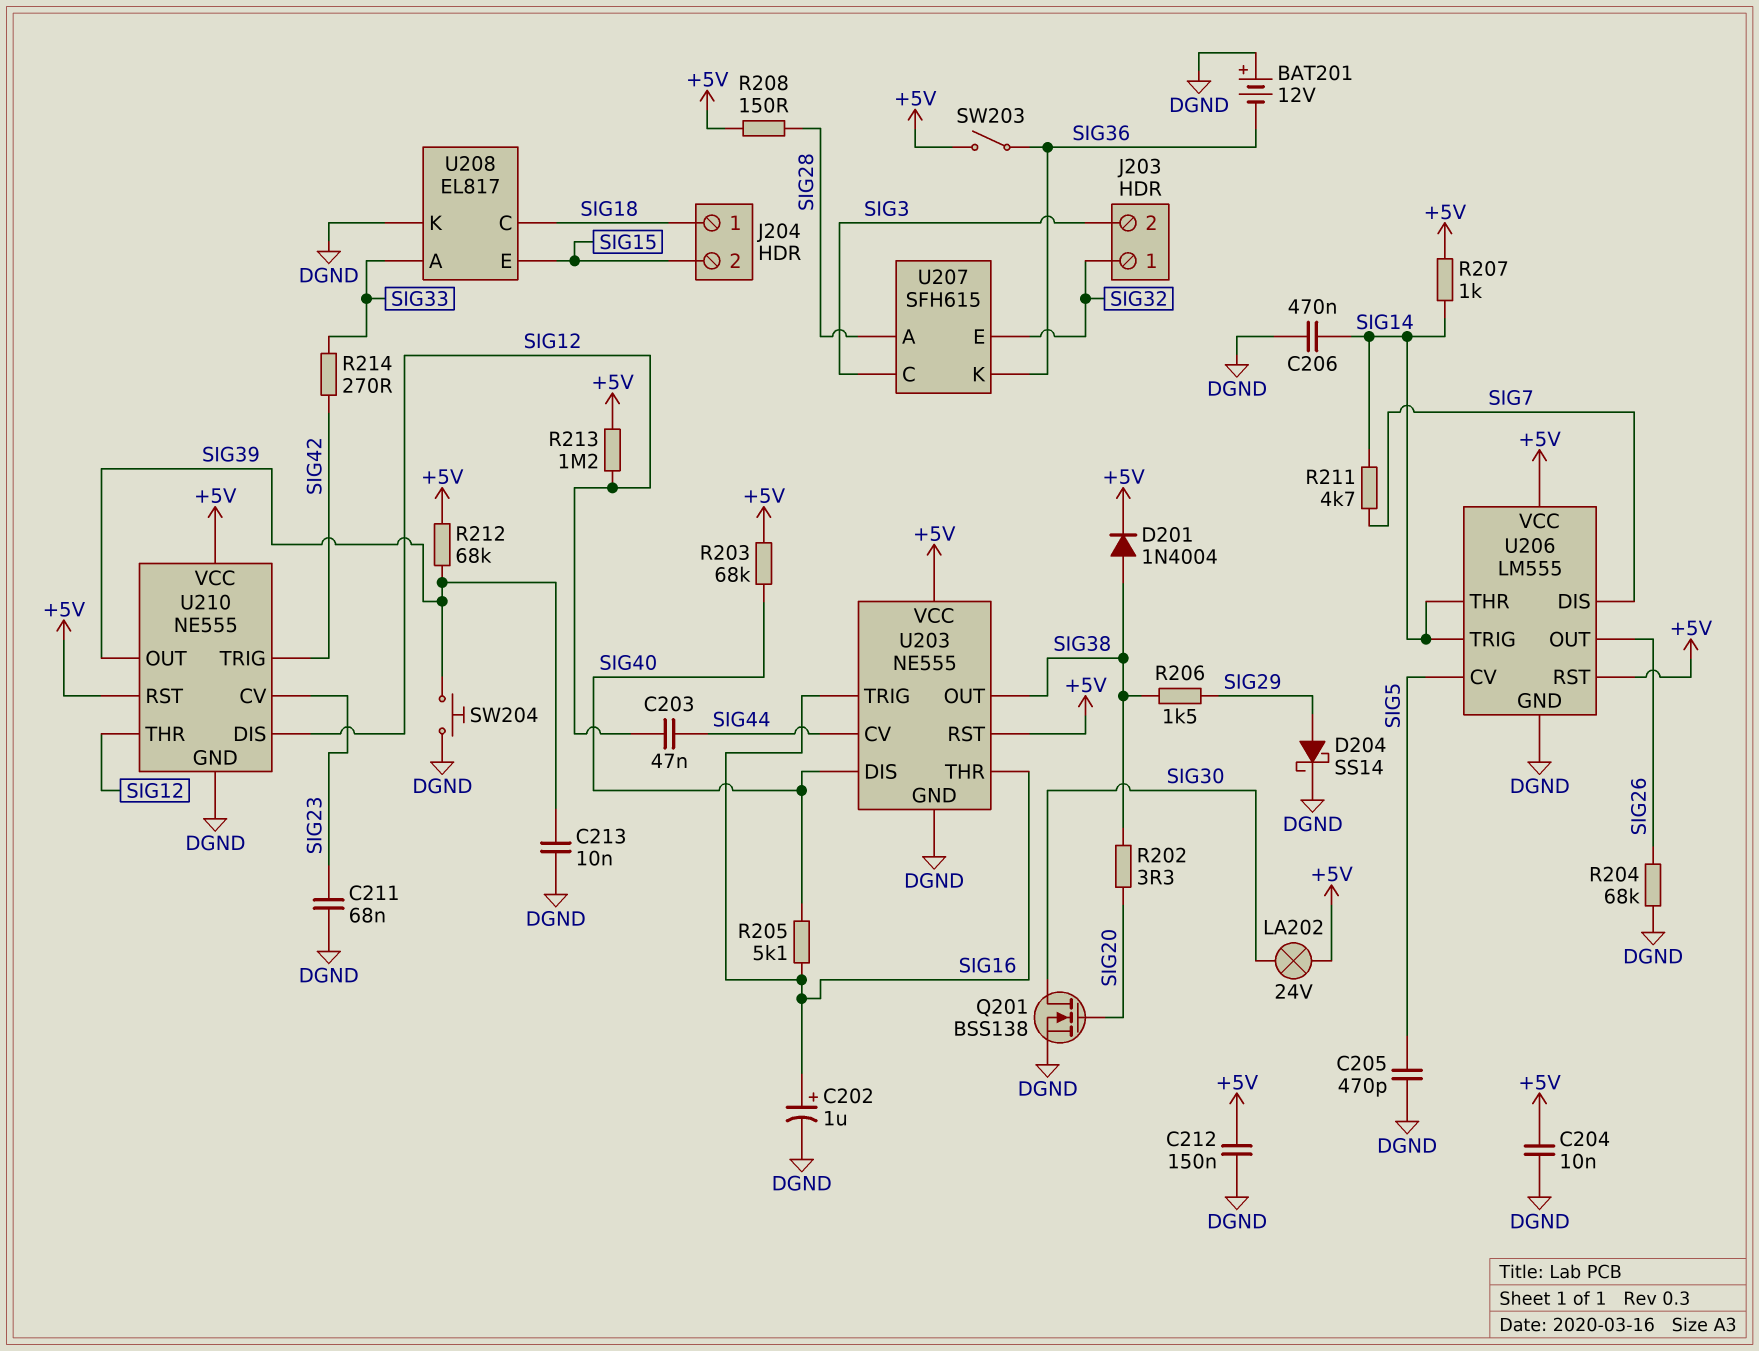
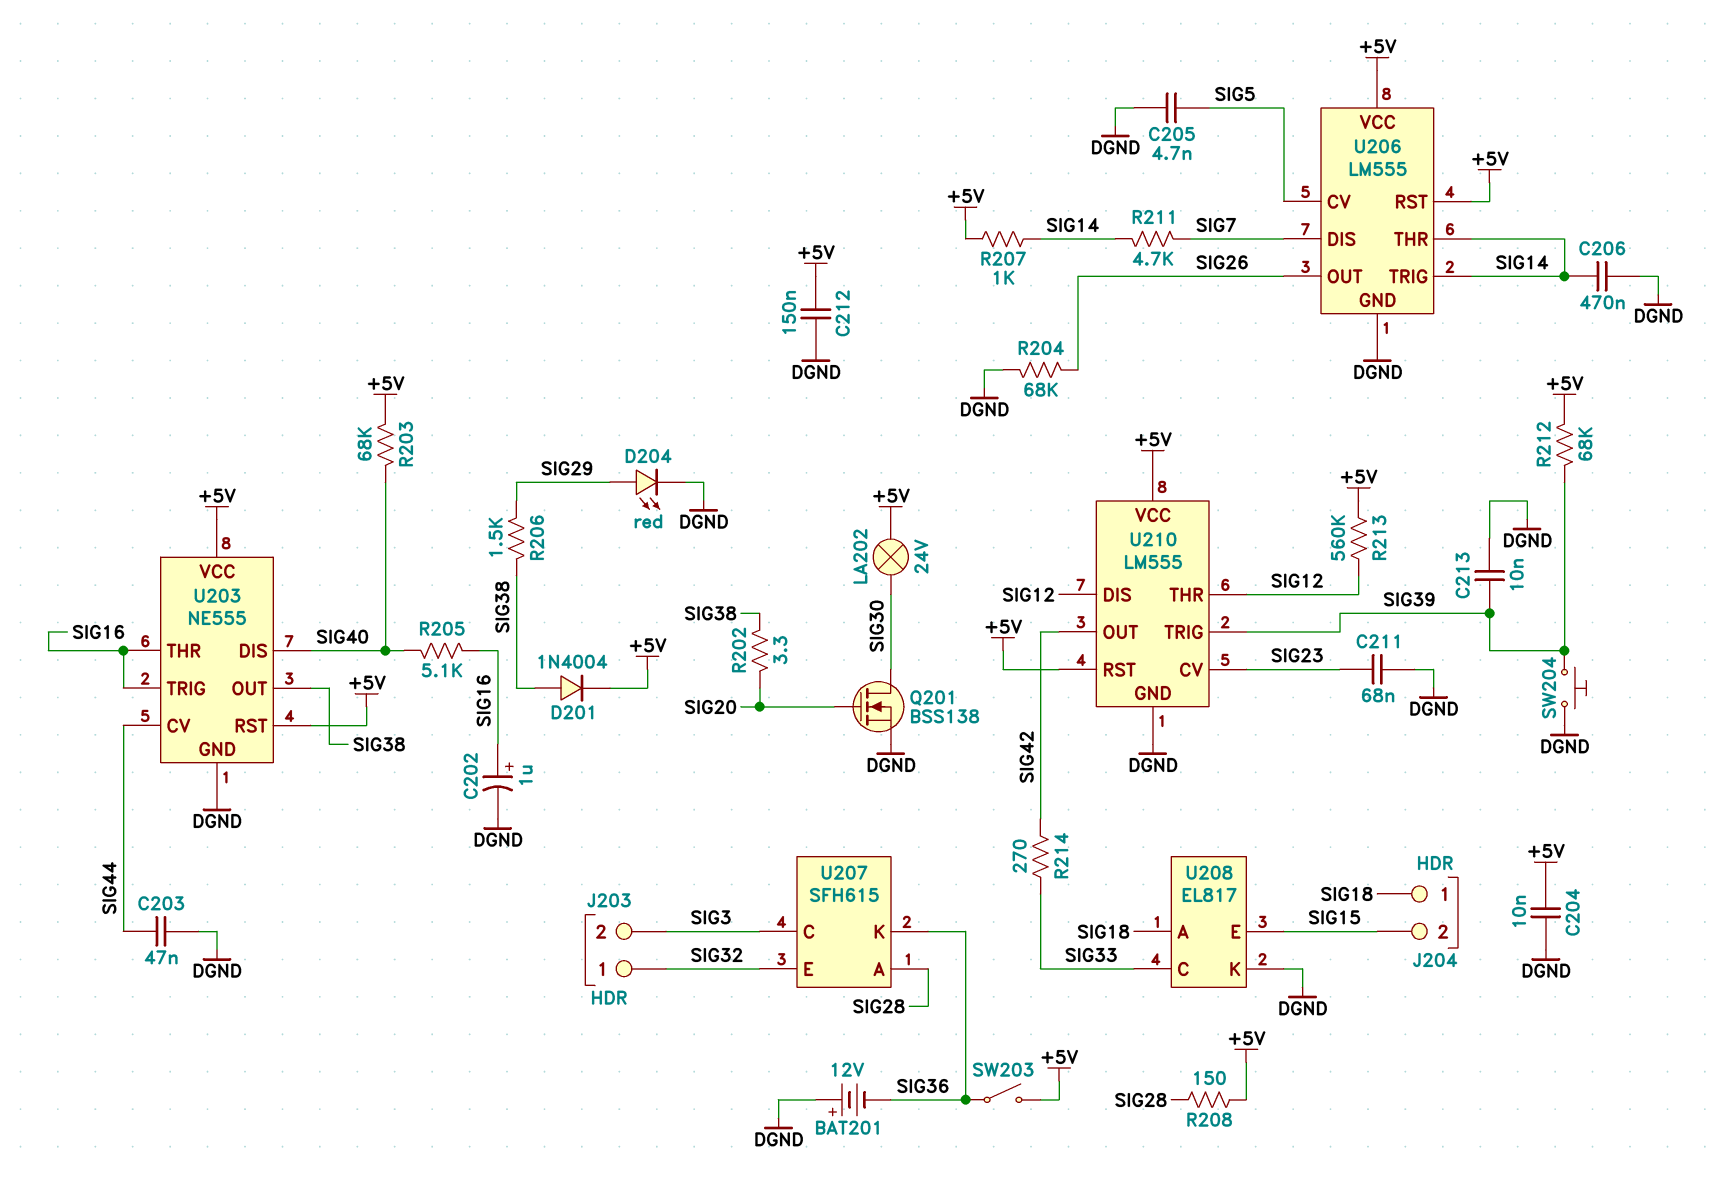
C203: 47nF (SIG12, SIG44) -> 47nF (DGND, SIG44)
C205: 470pF (DGND, SIG5) -> 4.7nF (DGND, SIG5)
D204: schottky SS14 (A SIG29, K DGND) -> LED red (A SIG29, K DGND)
R213: 1.2M (+5V, SIG12) -> 560k (+5V, SIG12)
U208 pin A: SIG33 -> SIG18
U208 pin C: SIG18 -> SIG33
U210: NE555 -> LM555
U210 pin OUT: SIG39 -> SIG42
U210 pin TRIG: SIG42 -> SIG39

